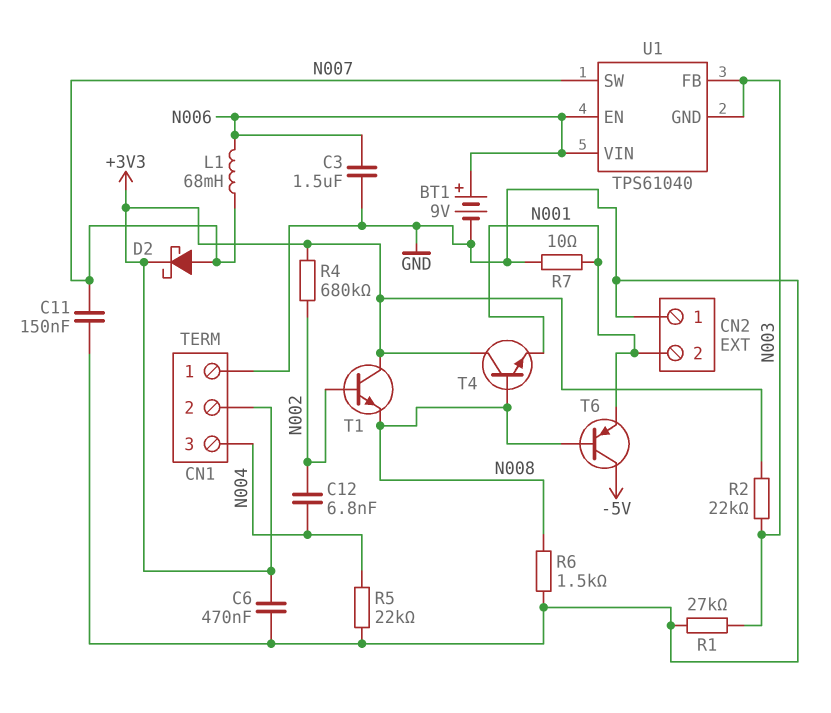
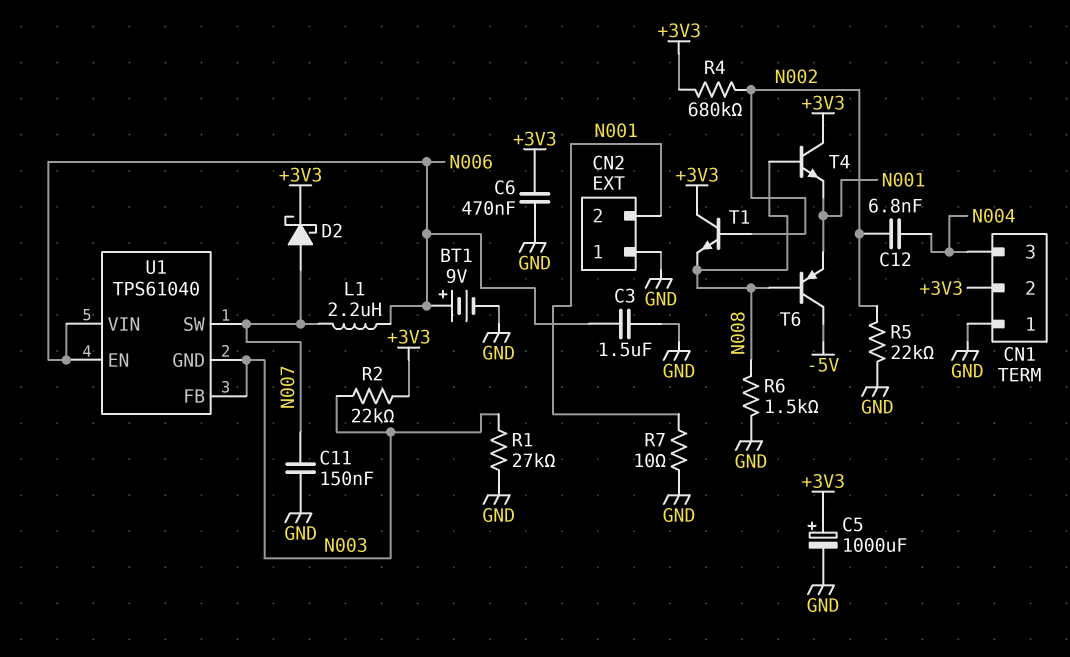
C5: none -> 1000uF (plus +3V3, minus GND)
L1: 68mH (N006, N007) -> 2.2uH (N006, N007)
R5: 22k (GND, N004) -> 22k (GND, N002)

